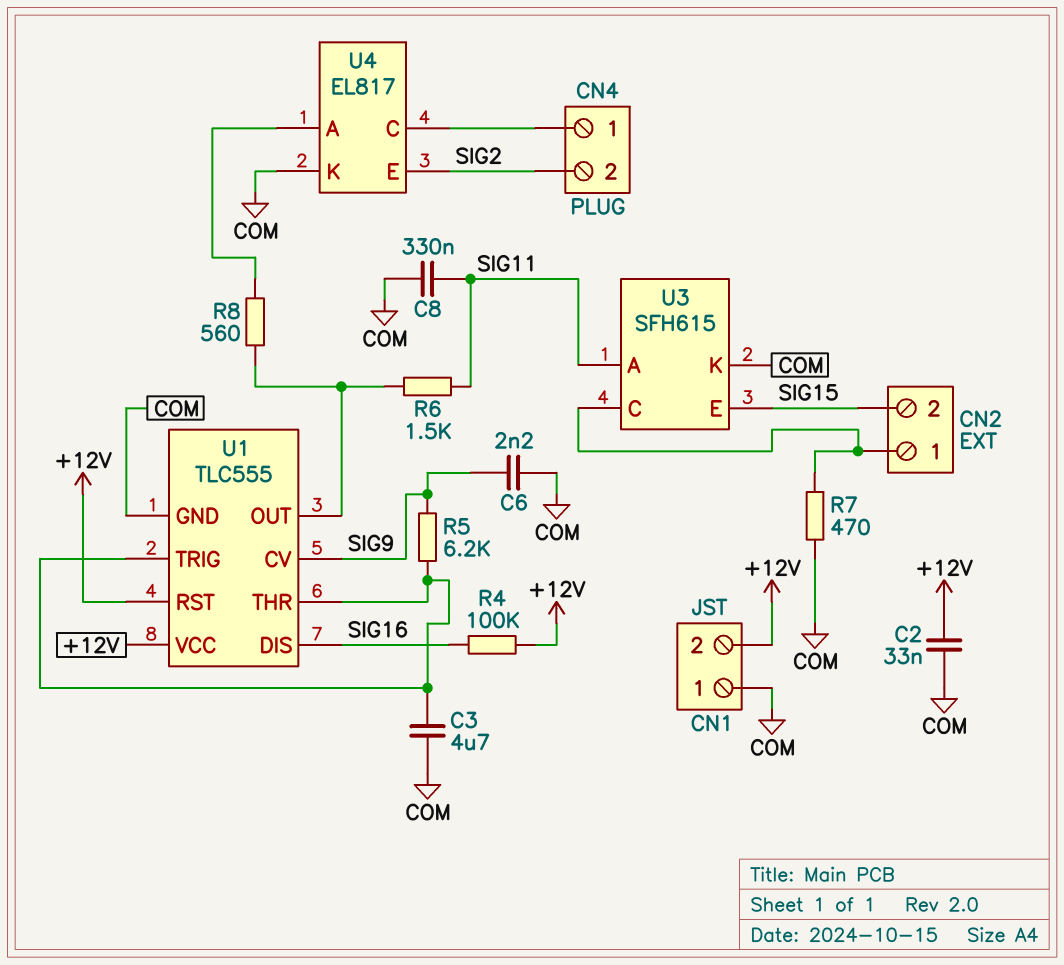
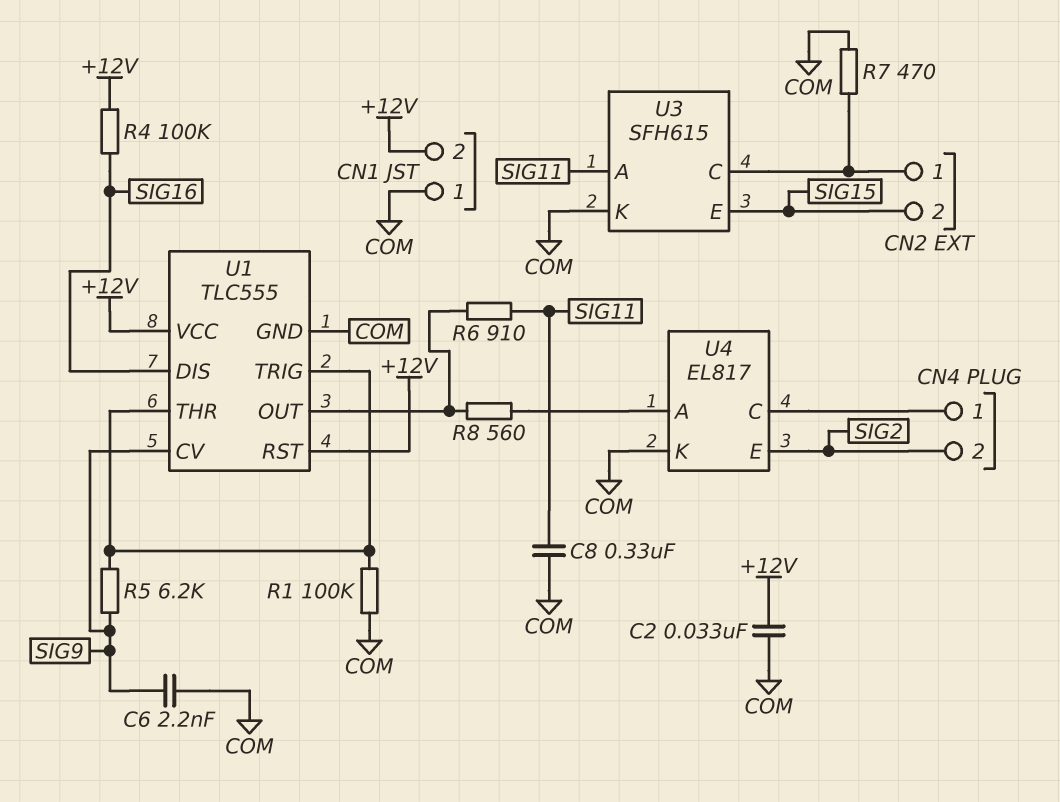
C3: 4.7uF (COM, U1/THR) -> none
R1: none -> 100k (COM, U1/THR)
R6: 1.5k (SIG11, U1/OUT) -> 910 (SIG11, U1/OUT)

